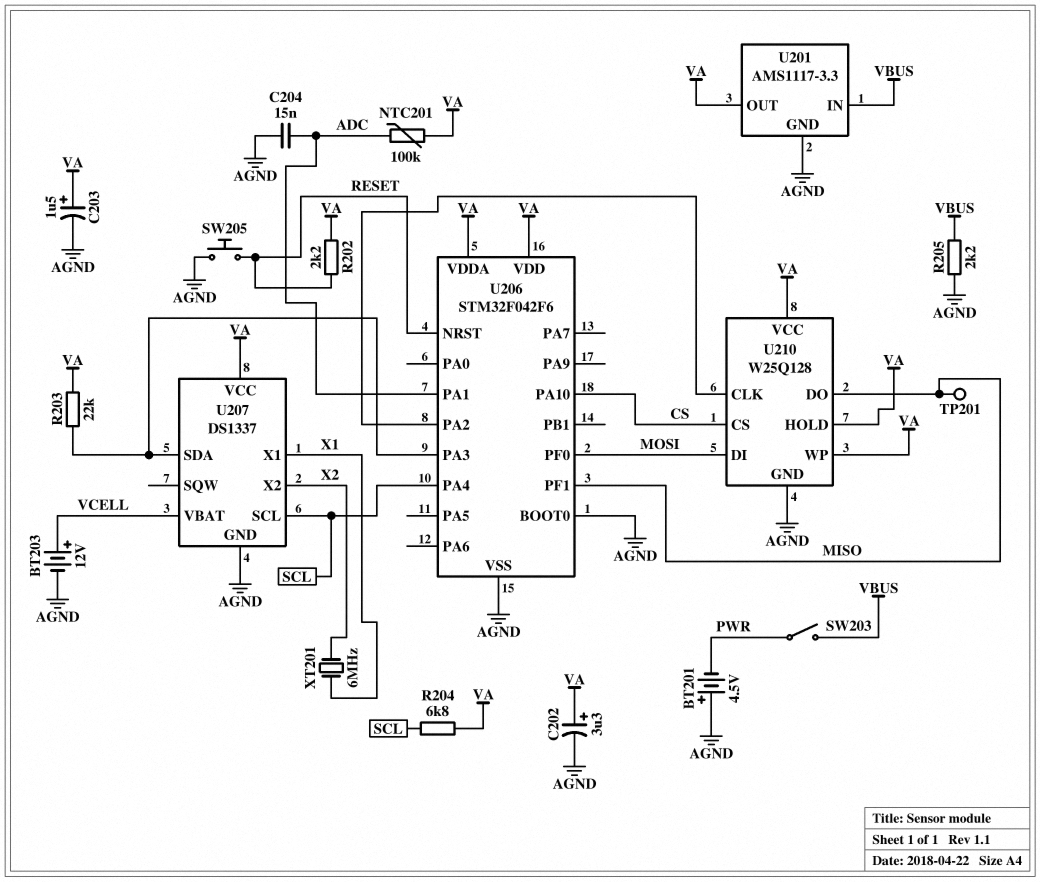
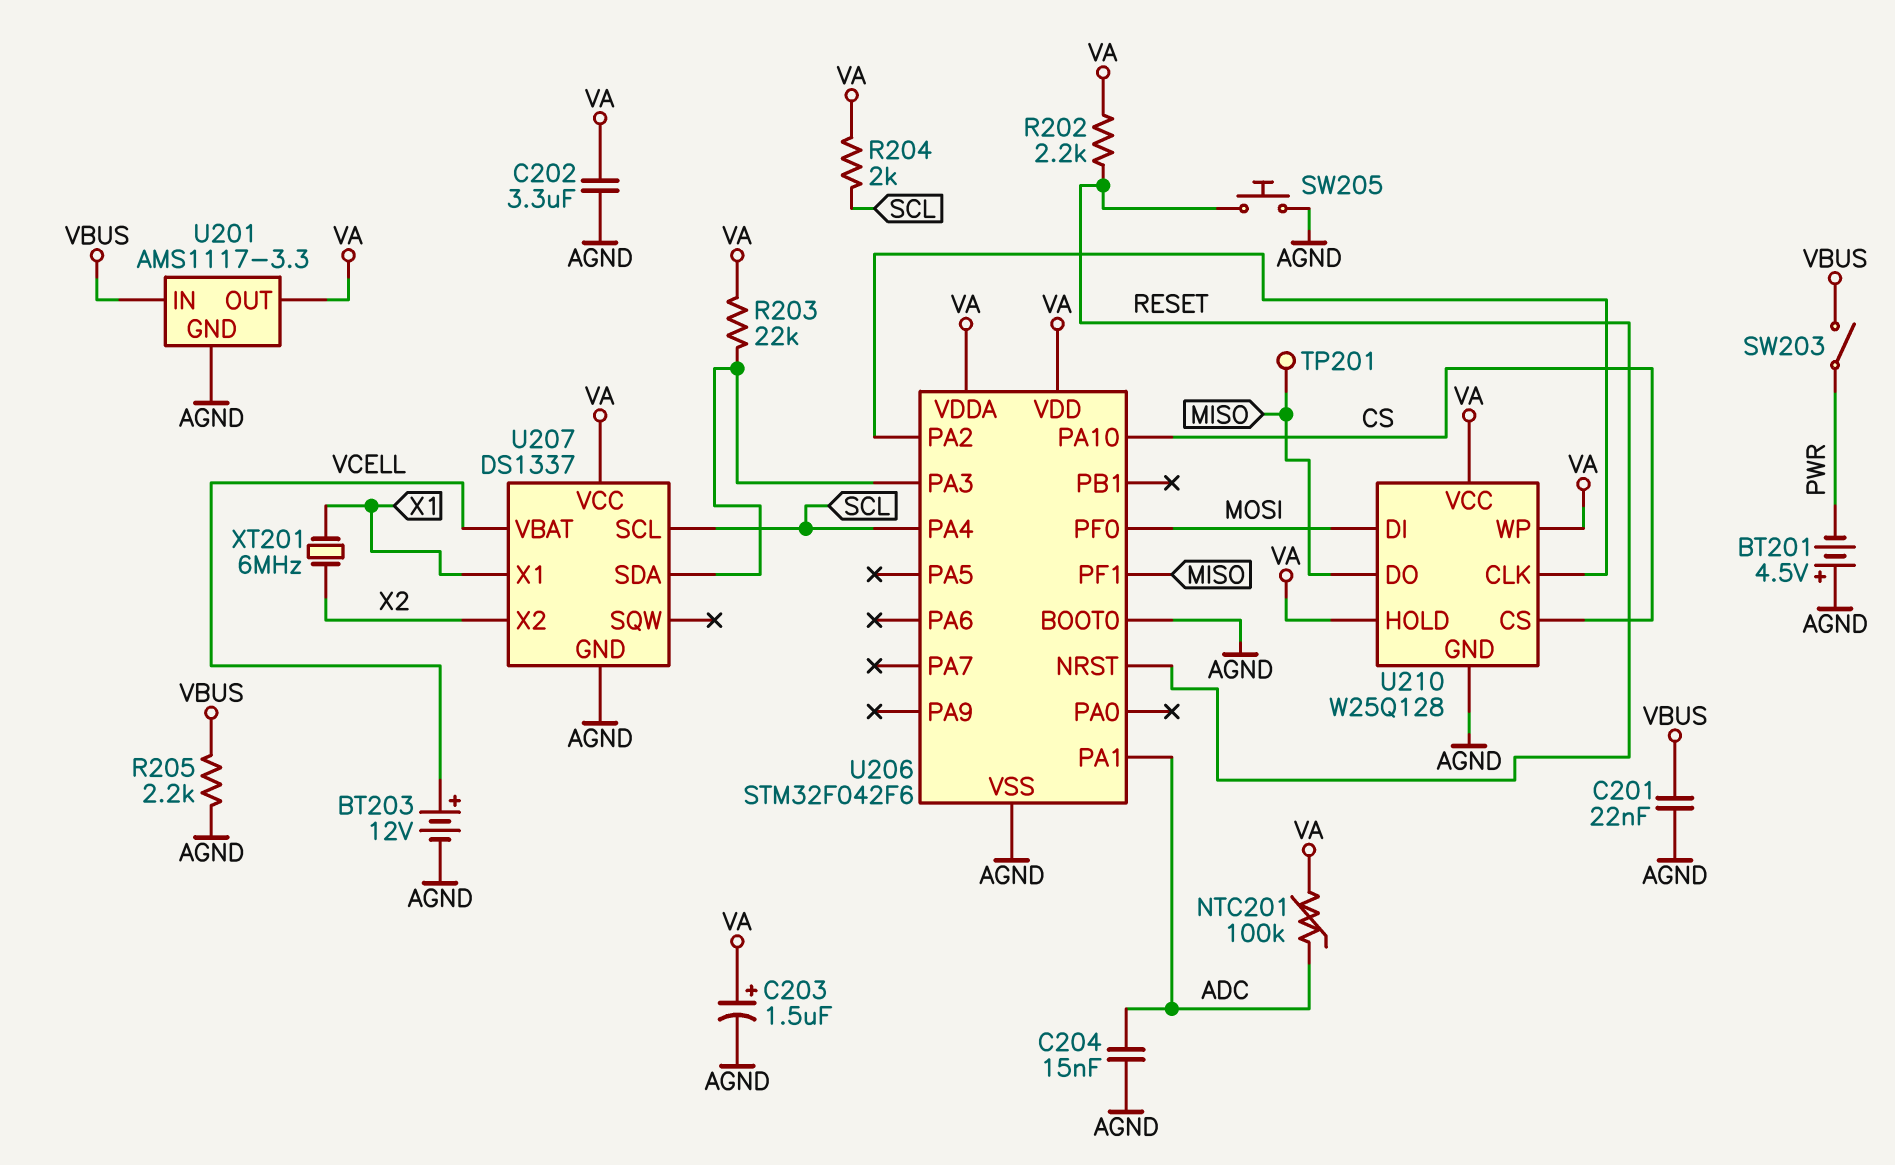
C201: none -> 22nF (AGND, VBUS)
C202: 3.3uF (plus VA, minus AGND) -> 3.3uF (AGND, VA)
R204: 6.8k (SCL, VA) -> 2k (SCL, VA)

